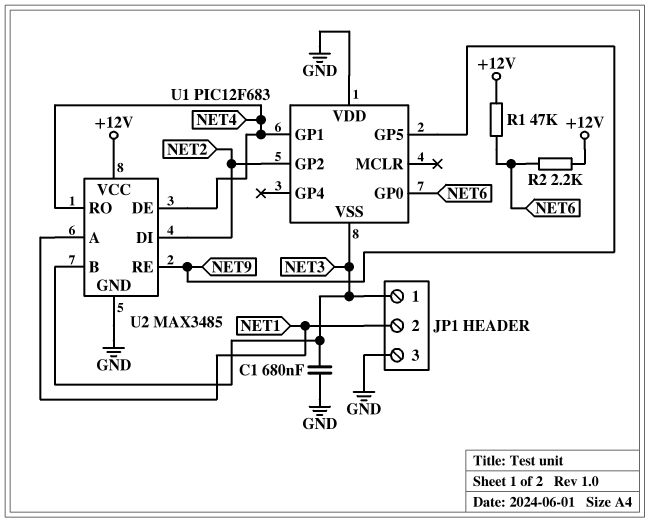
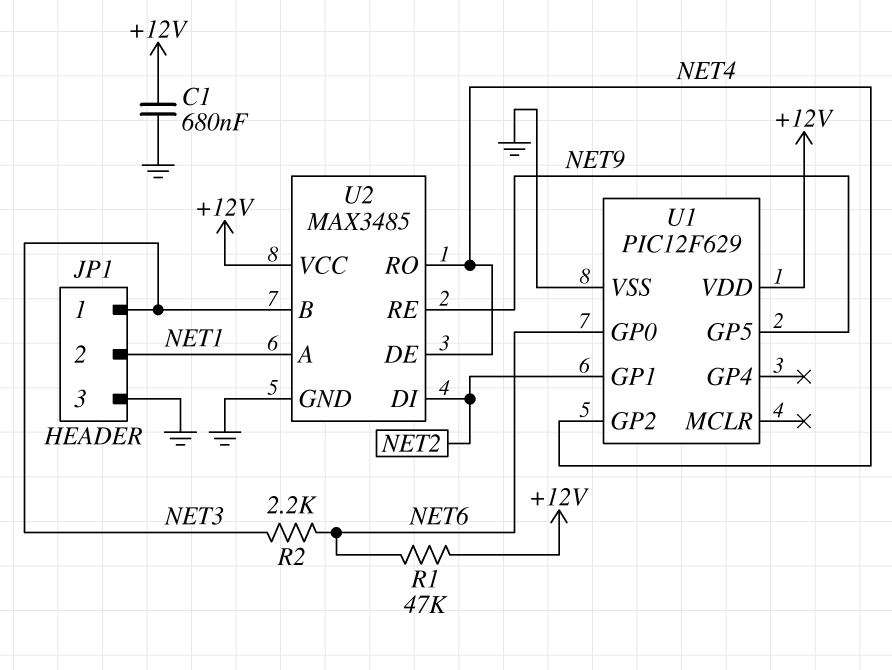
C1: 680nF (GND, NET3) -> 680nF (+12V, GND)
R2: 2.2k (+12V, NET6) -> 2.2k (NET3, NET6)
U1: PIC12F683 -> PIC12F629
U1 pin GP1: NET4 -> NET2
U1 pin GP2: NET2 -> NET4
U1 pin VDD: GND -> +12V
U1 pin VSS: NET3 -> GND

